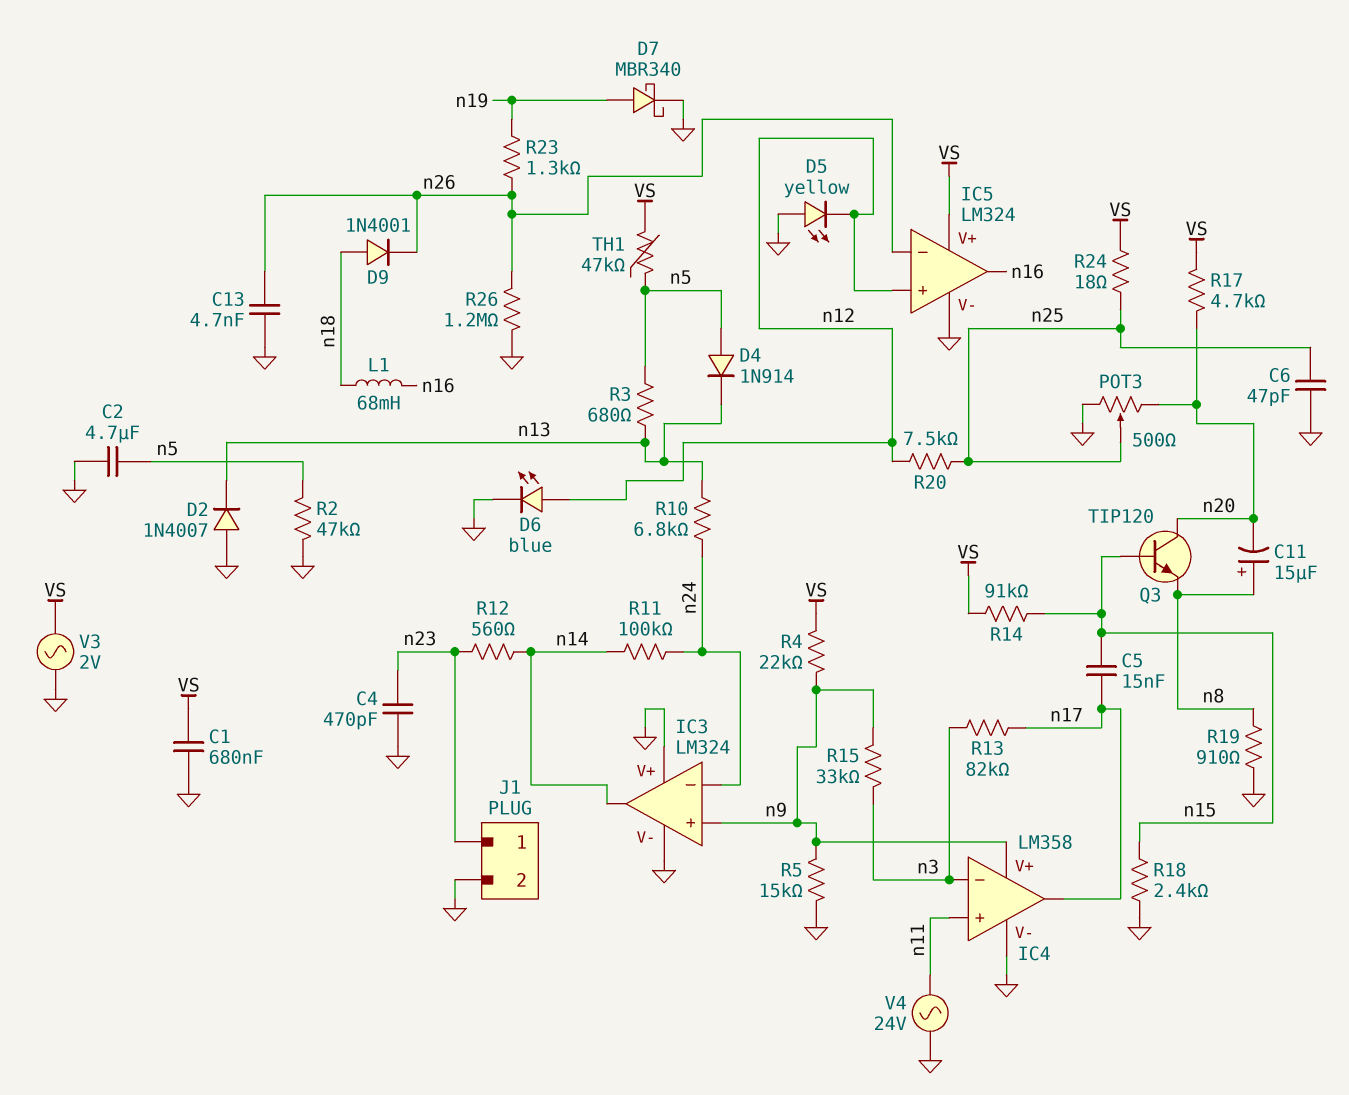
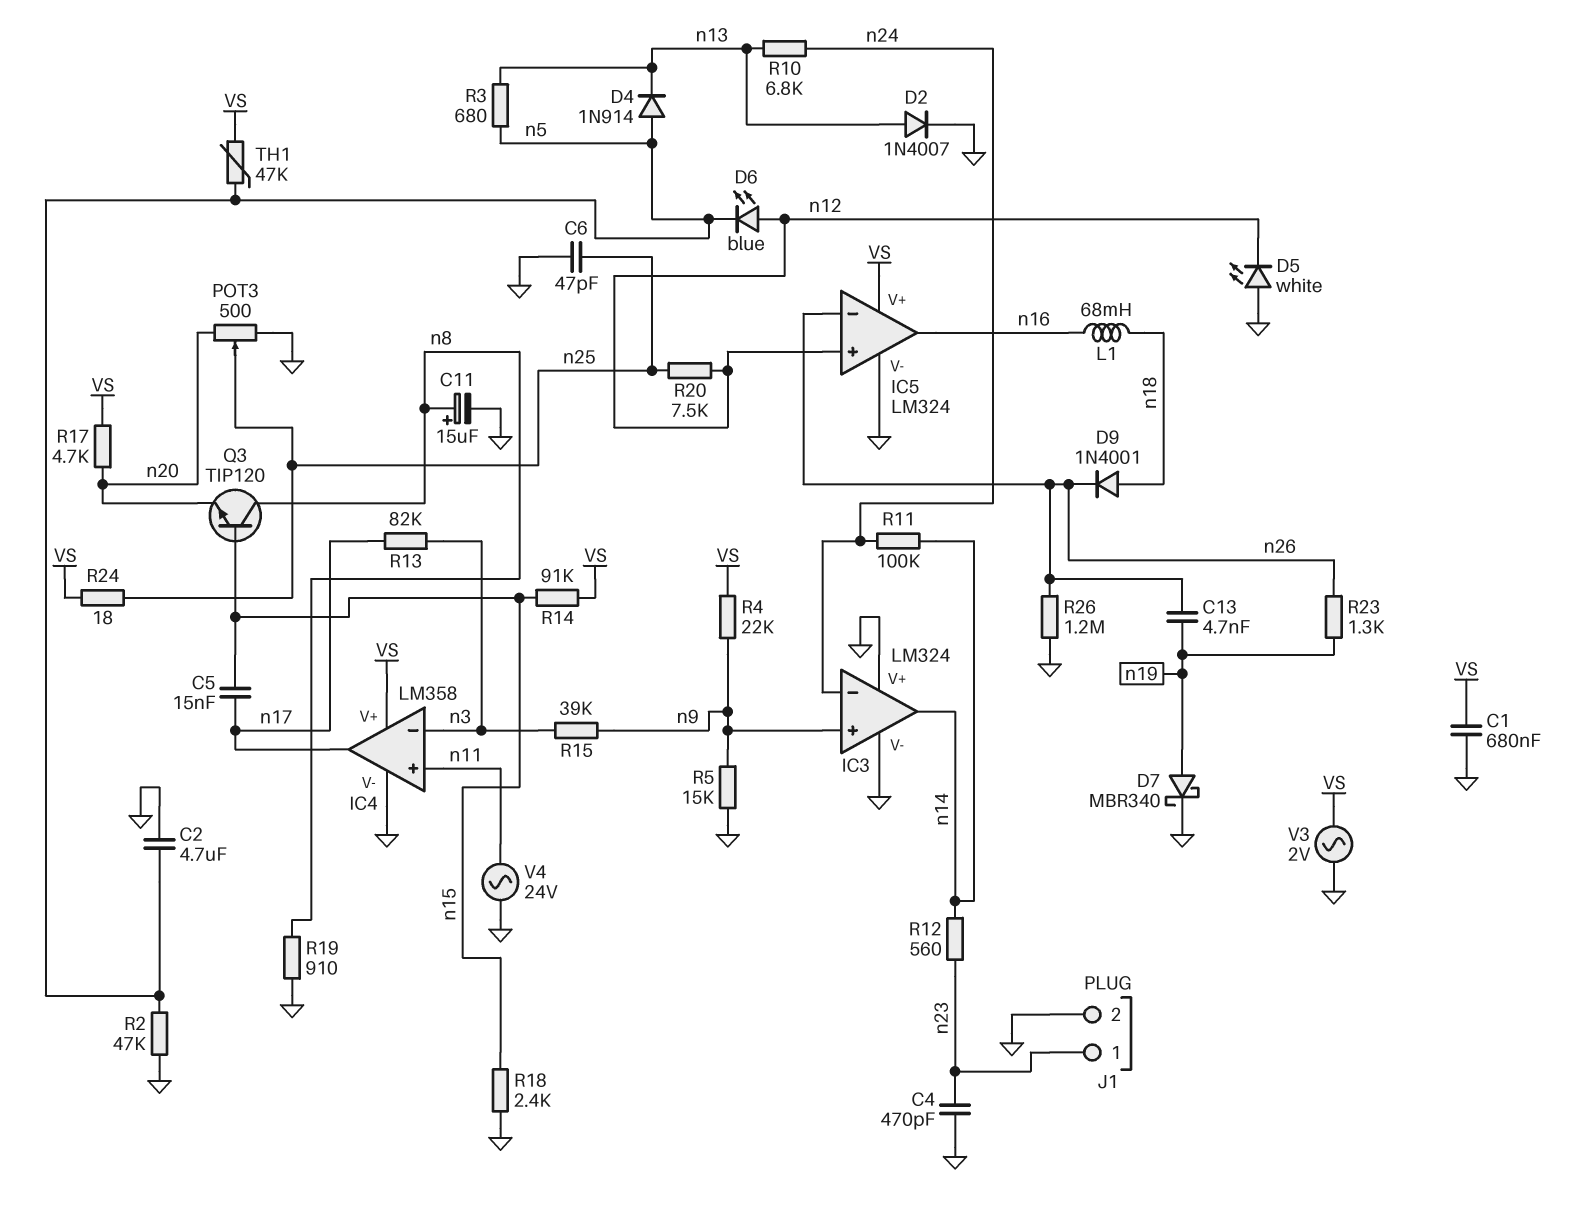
C11: 15uF (plus n8, minus n20) -> 15uF (plus n8, minus GND)
C13: 4.7nF (GND, n26) -> 4.7nF (n19, n26)
D2: diode 1N4007 (A GND, K n13) -> diode 1N4007 (A n13, K GND)
D5: LED yellow (A GND, K n12) -> LED white (A GND, K n12)
D6: LED blue (A n12, K GND) -> LED blue (A n12, K n5)
IC4 pin V+: n9 -> VS
Q3: NPN TIP120 (B n15, C n20, E n8) -> NPN TIP120 (B n15, C n8, E n20)
R15: 33k (n3, n9) -> 39k (n3, n9)

